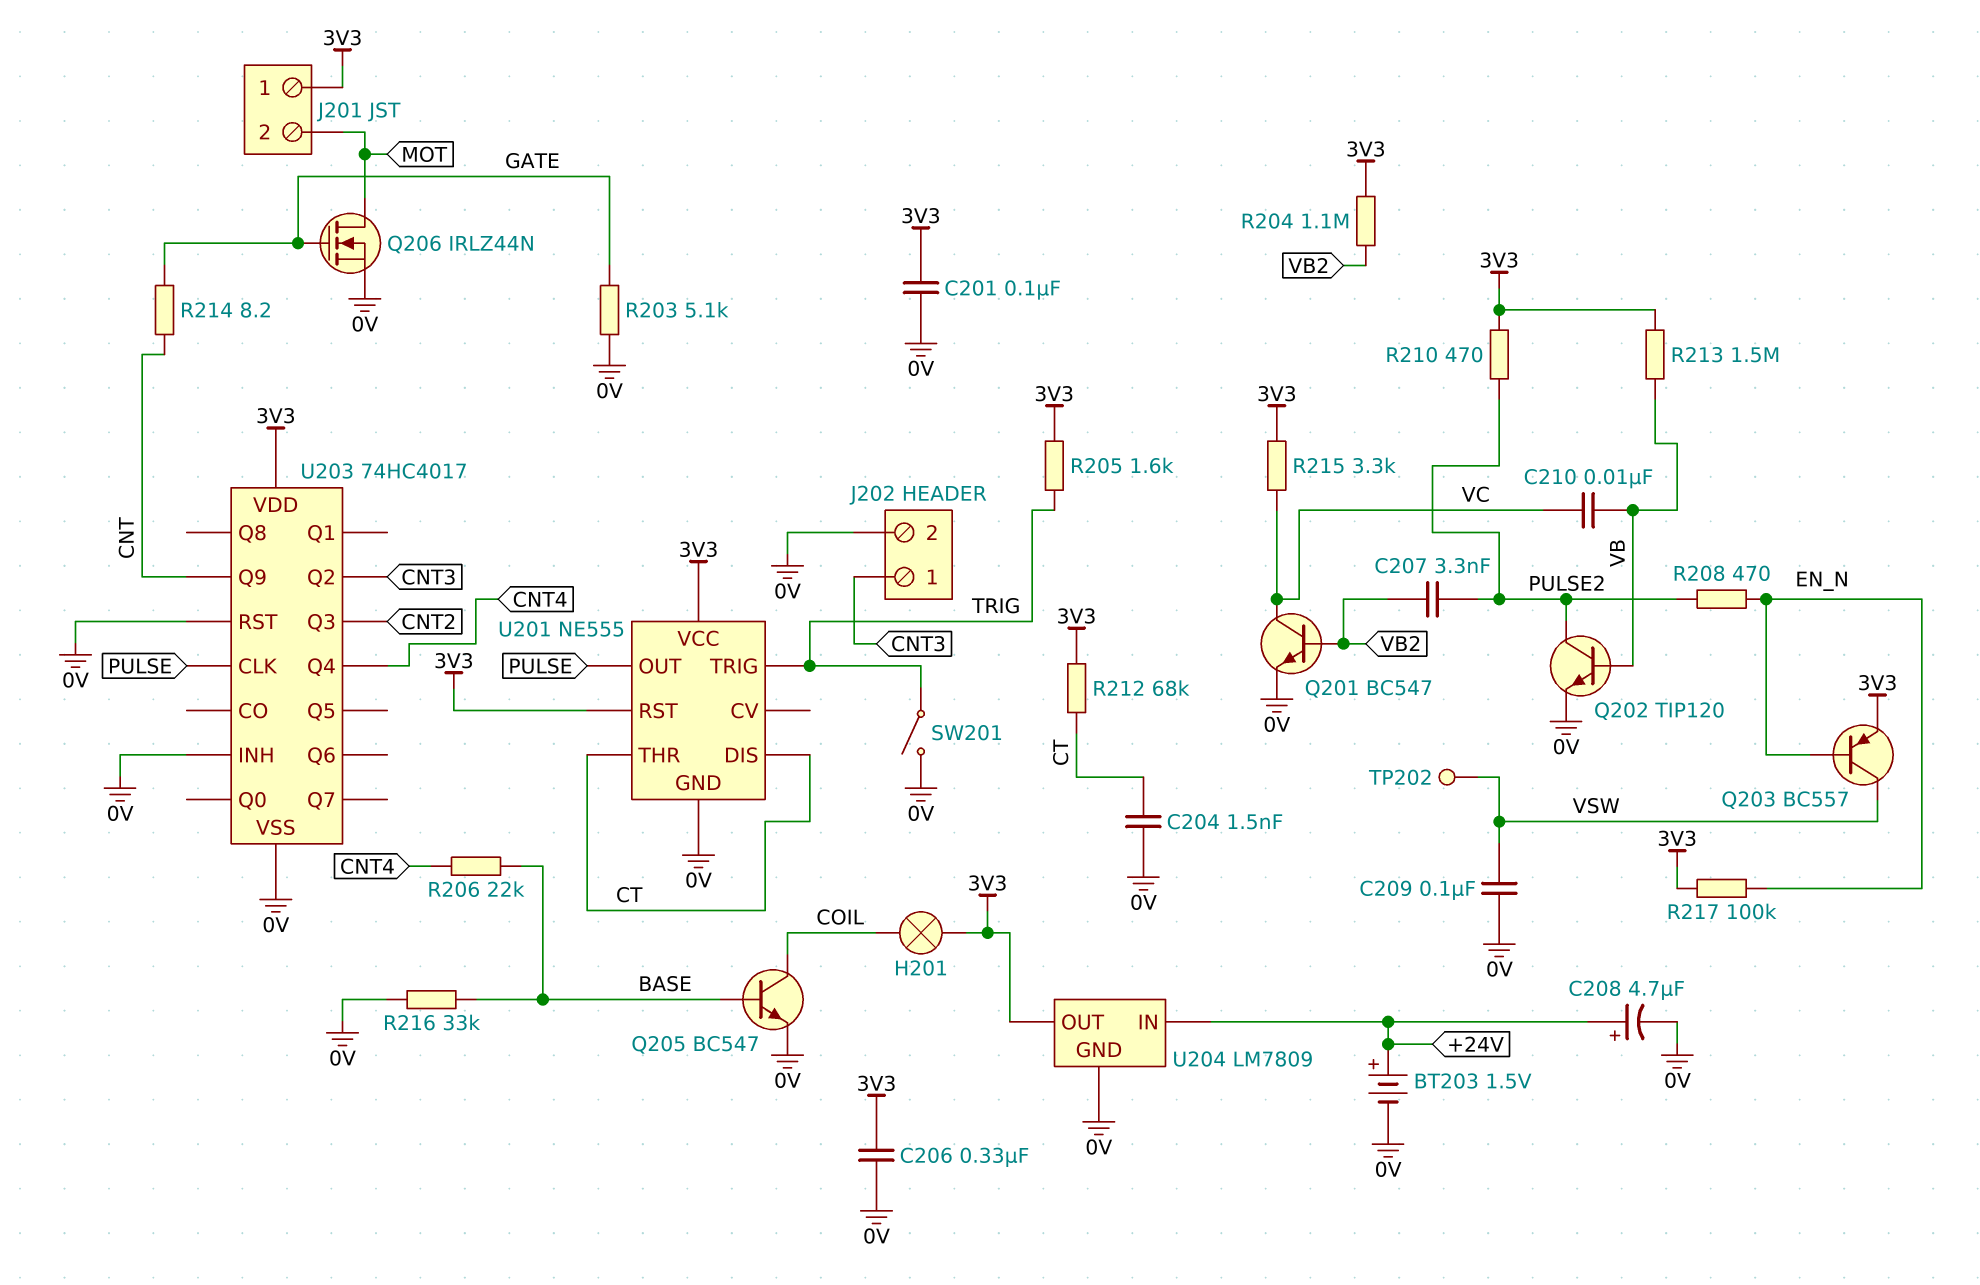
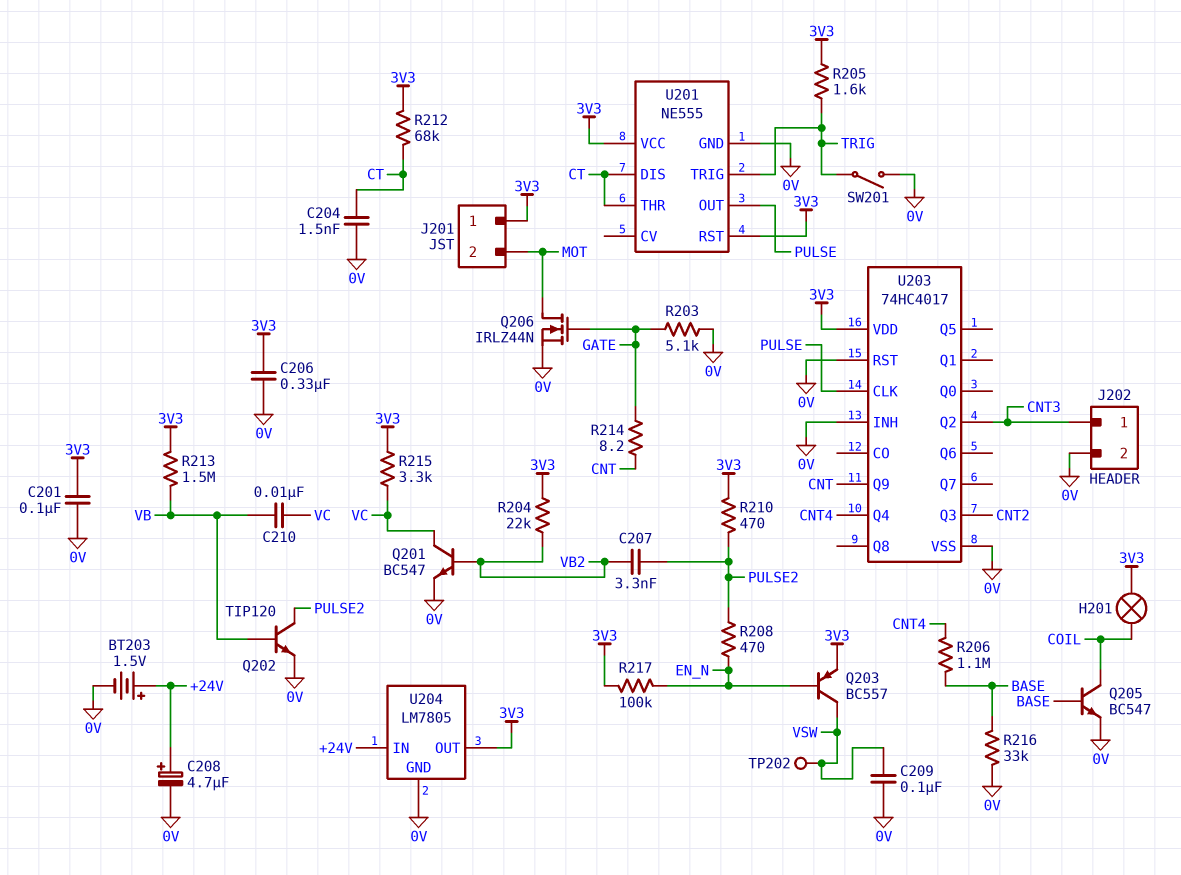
R204: 1.1M (3V3, VB2) -> 22k (3V3, VB2)
R206: 22k (BASE, CNT4) -> 1.1M (BASE, CNT4)
U204: LM7809 -> LM7805

